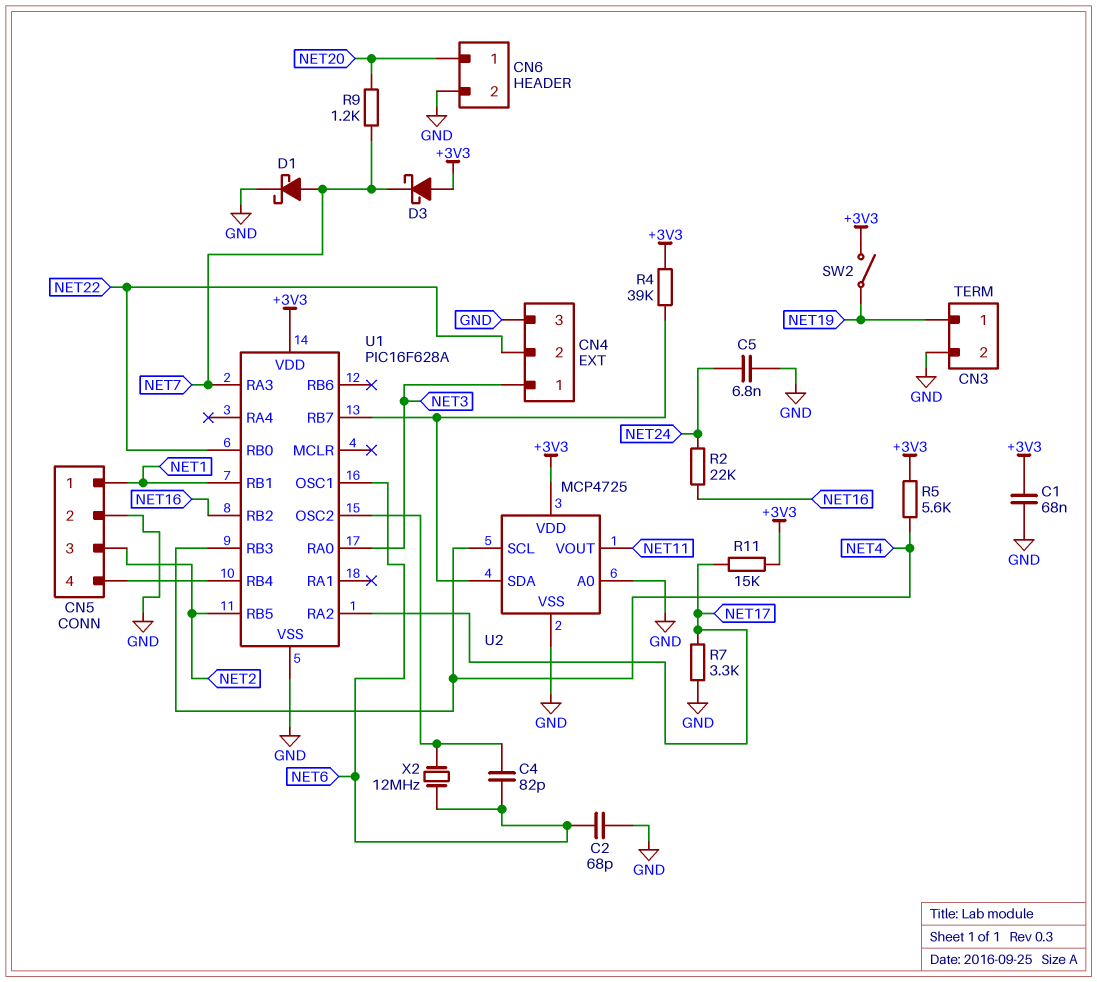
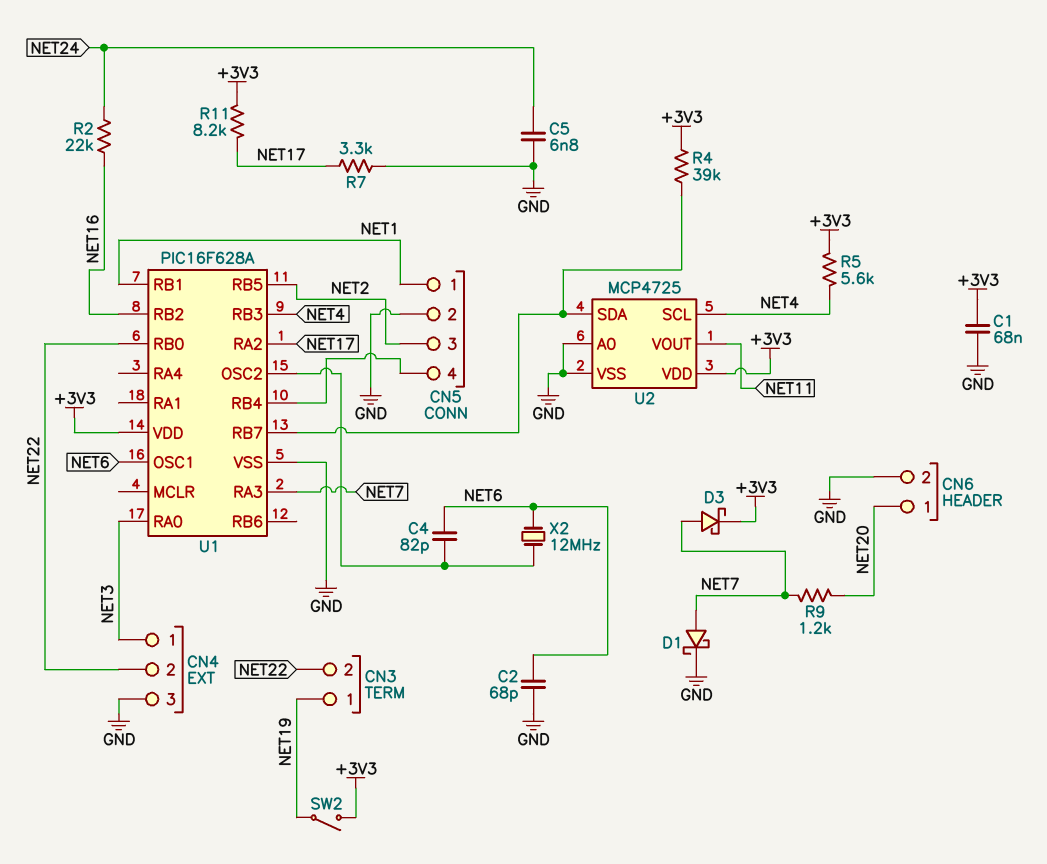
CN3 pin 2: GND -> NET22
D3: schottky (A +3V3, K NET7) -> schottky (A NET7, K +3V3)
R11: 15k (+3V3, NET17) -> 8.2k (+3V3, NET17)

